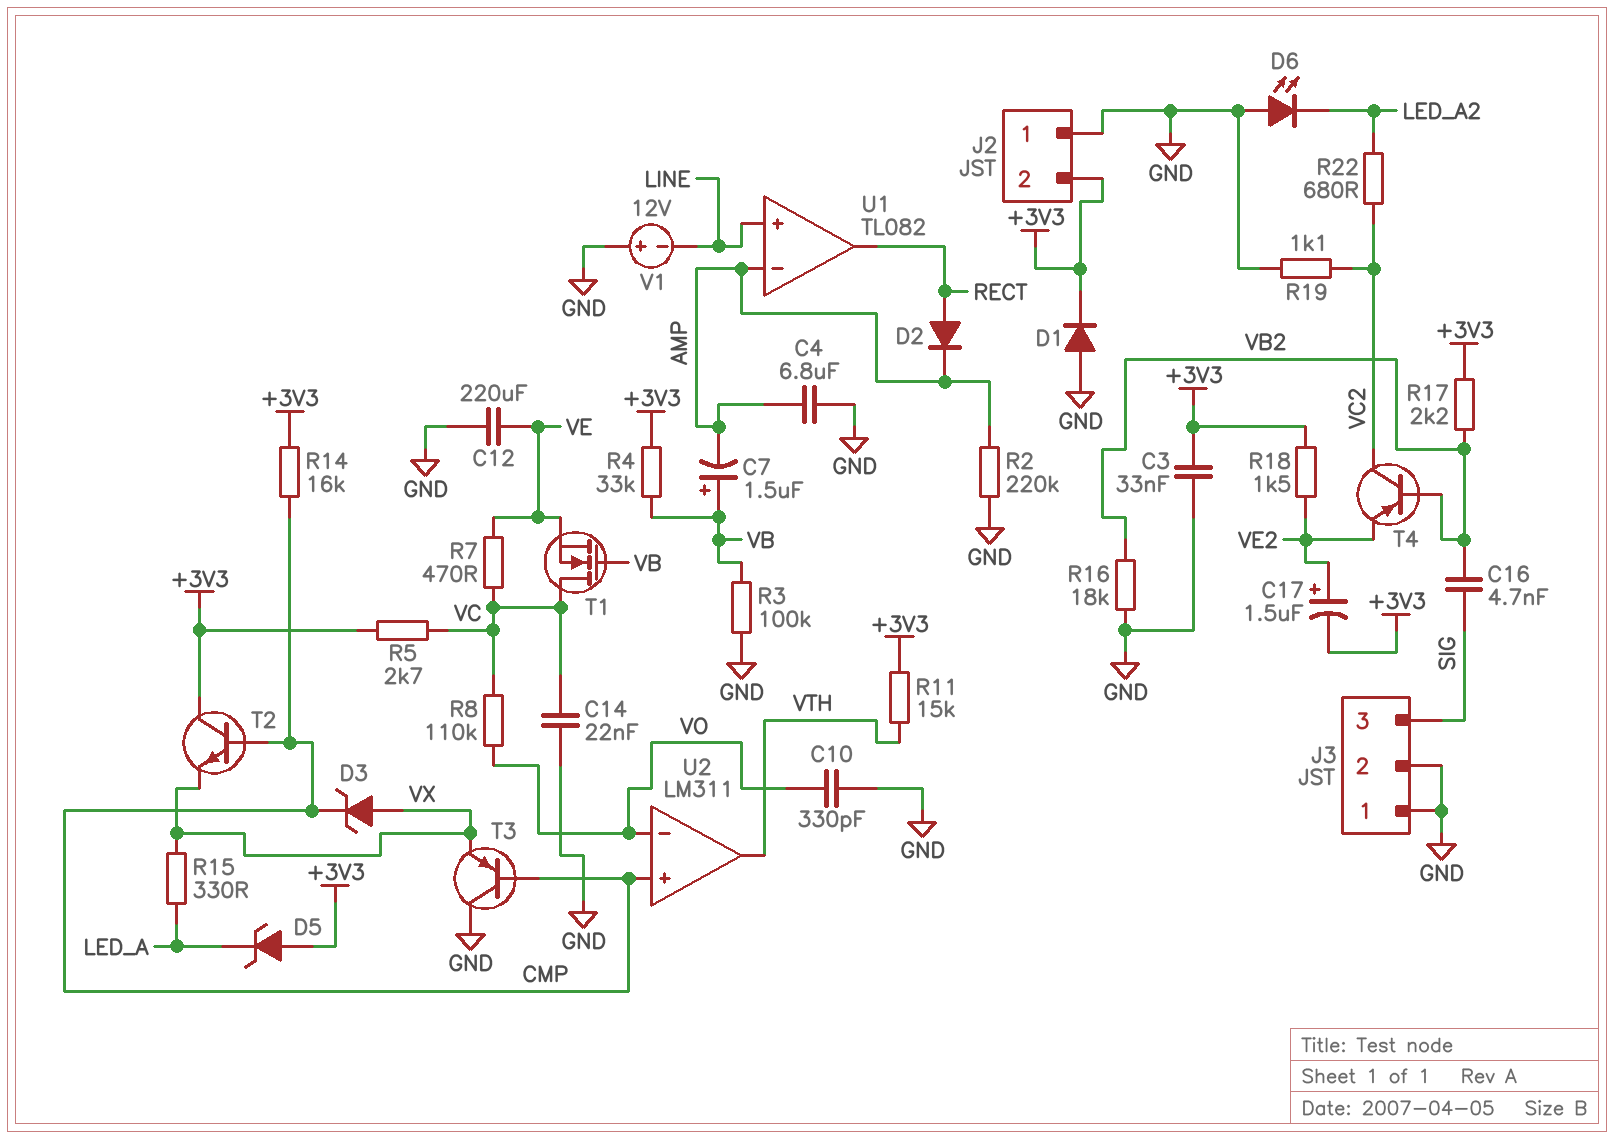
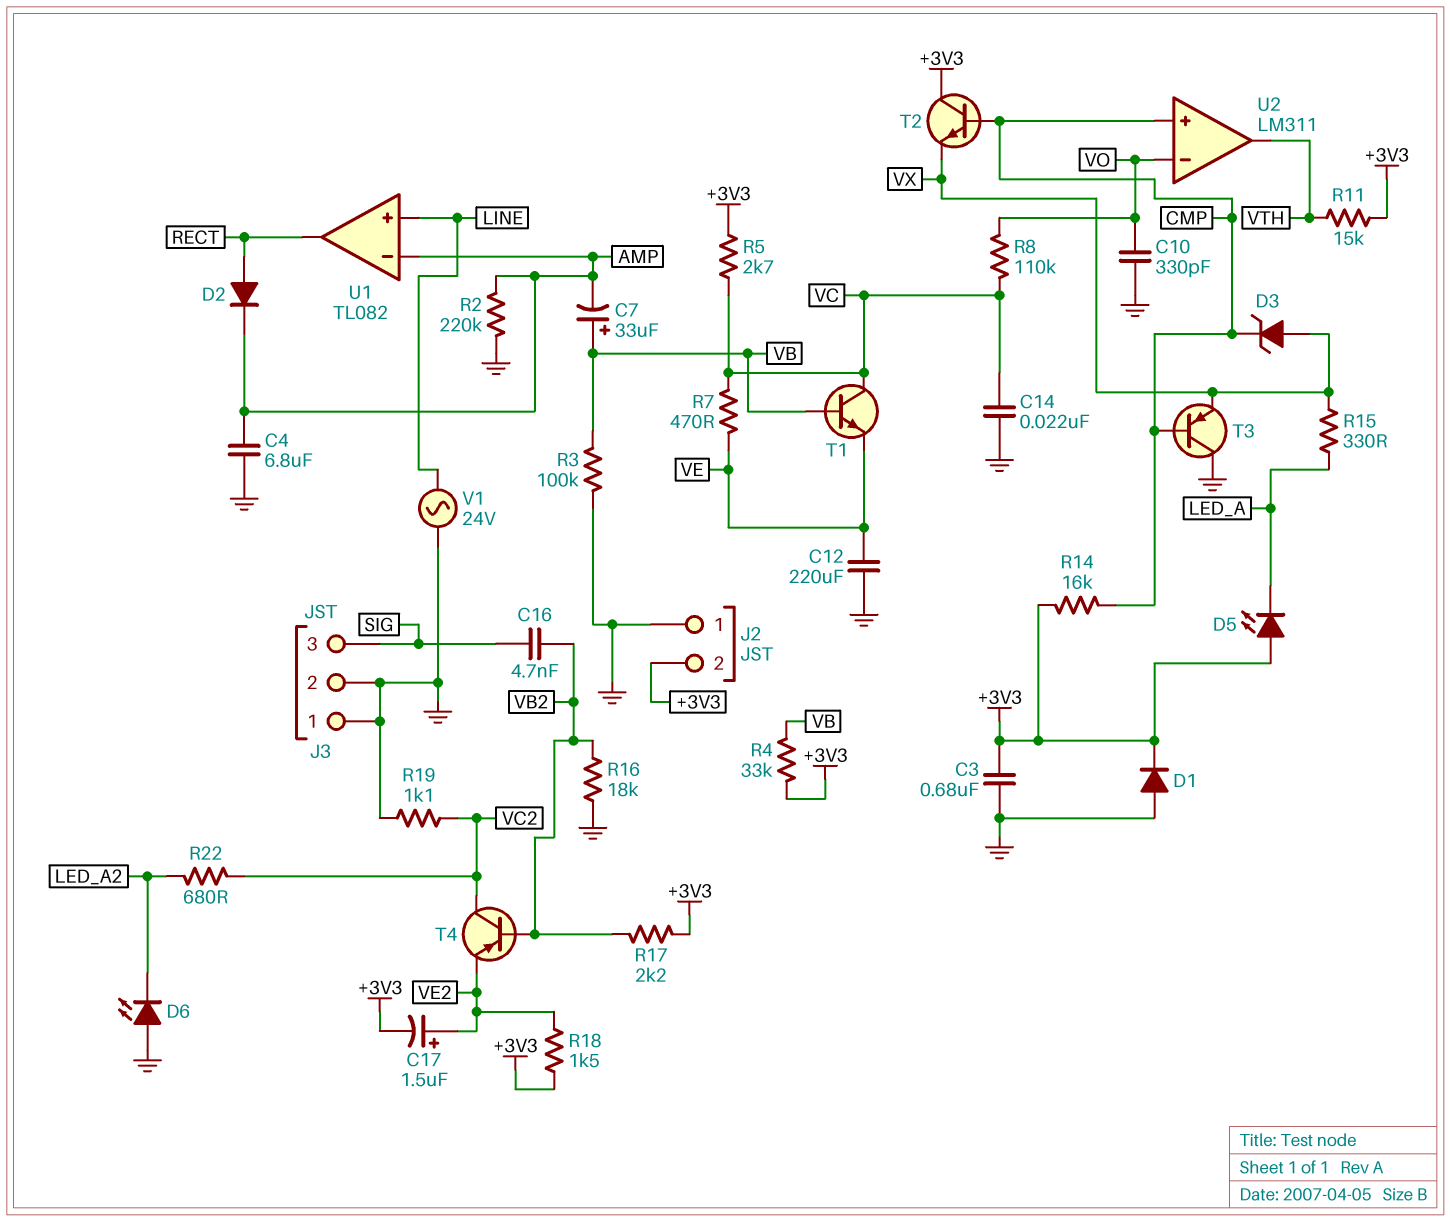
C3: 33nF (+3V3, GND) -> 680nF (+3V3, GND)
C7: 1.5uF (plus VB, minus AMP) -> 33uF (plus VB, minus AMP)
D5: zener (A +3V3, K LED_A) -> LED (A +3V3, K LED_A)
T1: NMOS (G VB, D VC, S VE) -> NPN (B VB, C VC, E VE)
V1: 12V (plus GND, minus LINE) -> AC 24V (GND, LINE)

